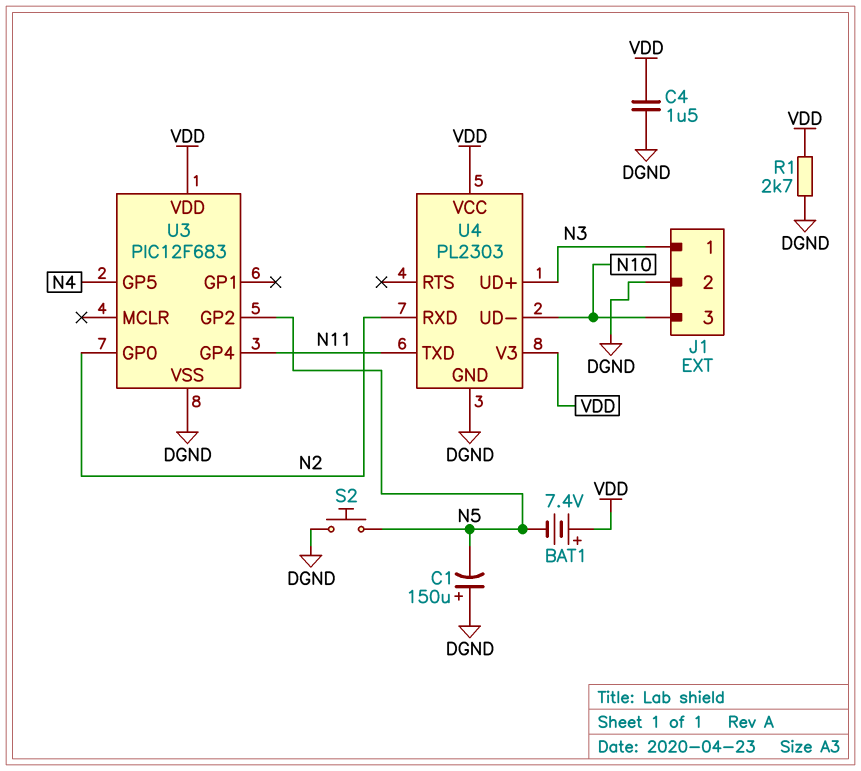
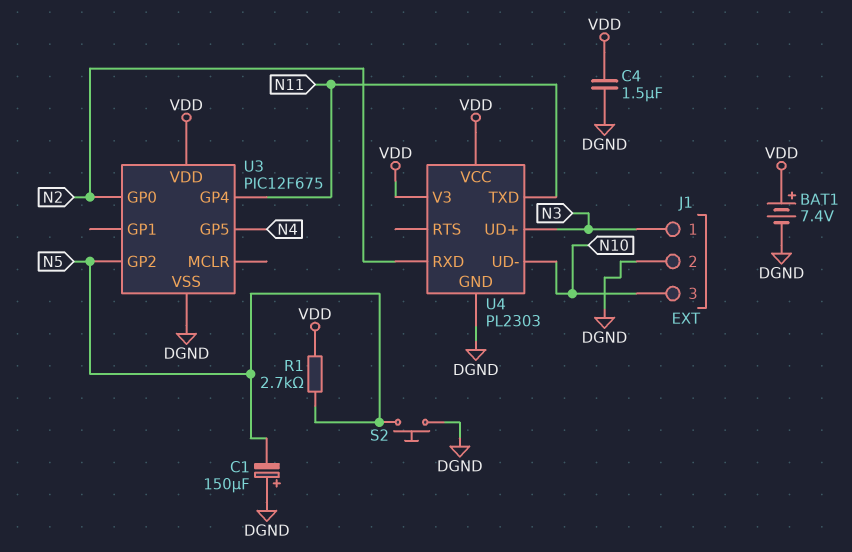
BAT1: 7.4V (plus VDD, minus N5) -> 7.4V (plus VDD, minus DGND)
R1: 2.7k (DGND, VDD) -> 2.7k (N5, VDD)
U3: PIC12F683 -> PIC12F675

